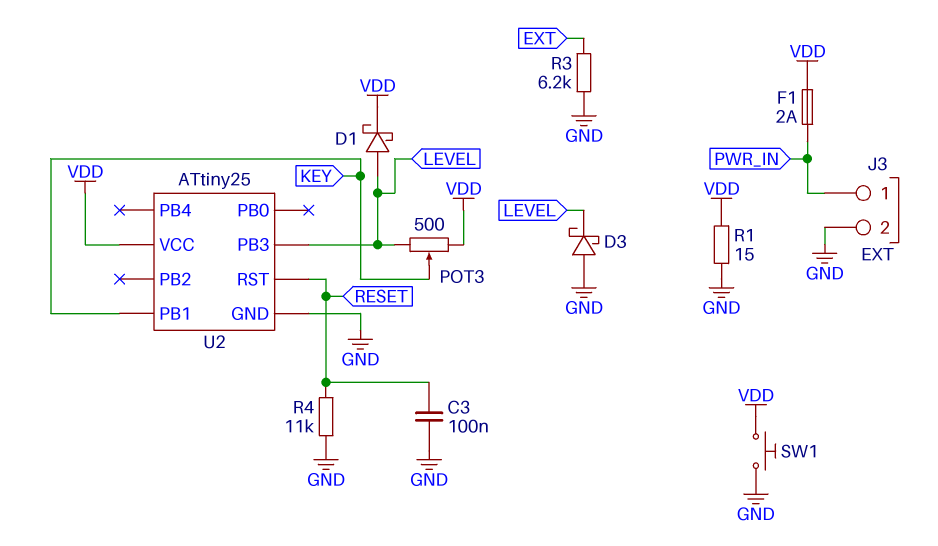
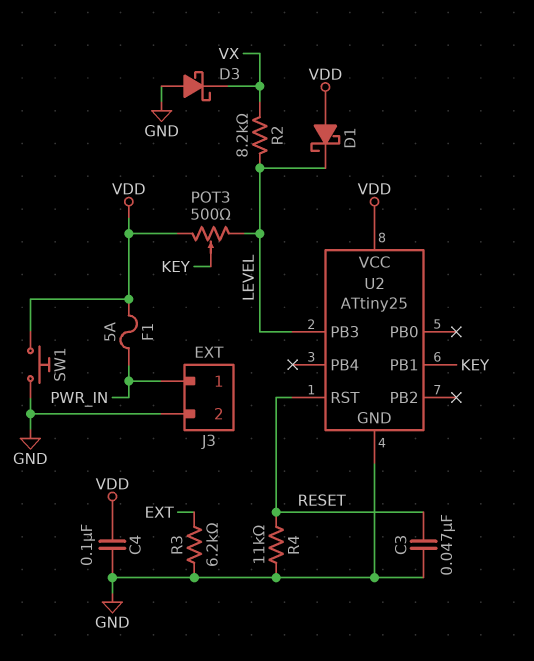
C3: 100nF (GND, RESET) -> 47nF (GND, RESET)
C4: none -> 100nF (GND, VDD)
D1: schottky (A LEVEL, K VDD) -> schottky (A VDD, K LEVEL)
D3: schottky (A GND, K LEVEL) -> schottky (A GND, K VX)
F1: 2A (PWR_IN, VDD) -> 5A (PWR_IN, VDD)
R1: 15 (GND, VDD) -> none
R2: none -> 8.2k (LEVEL, VX)

